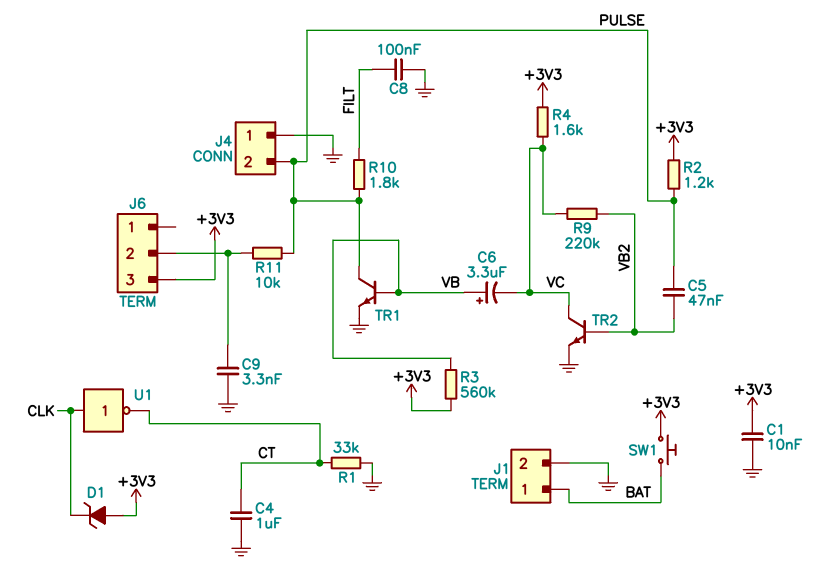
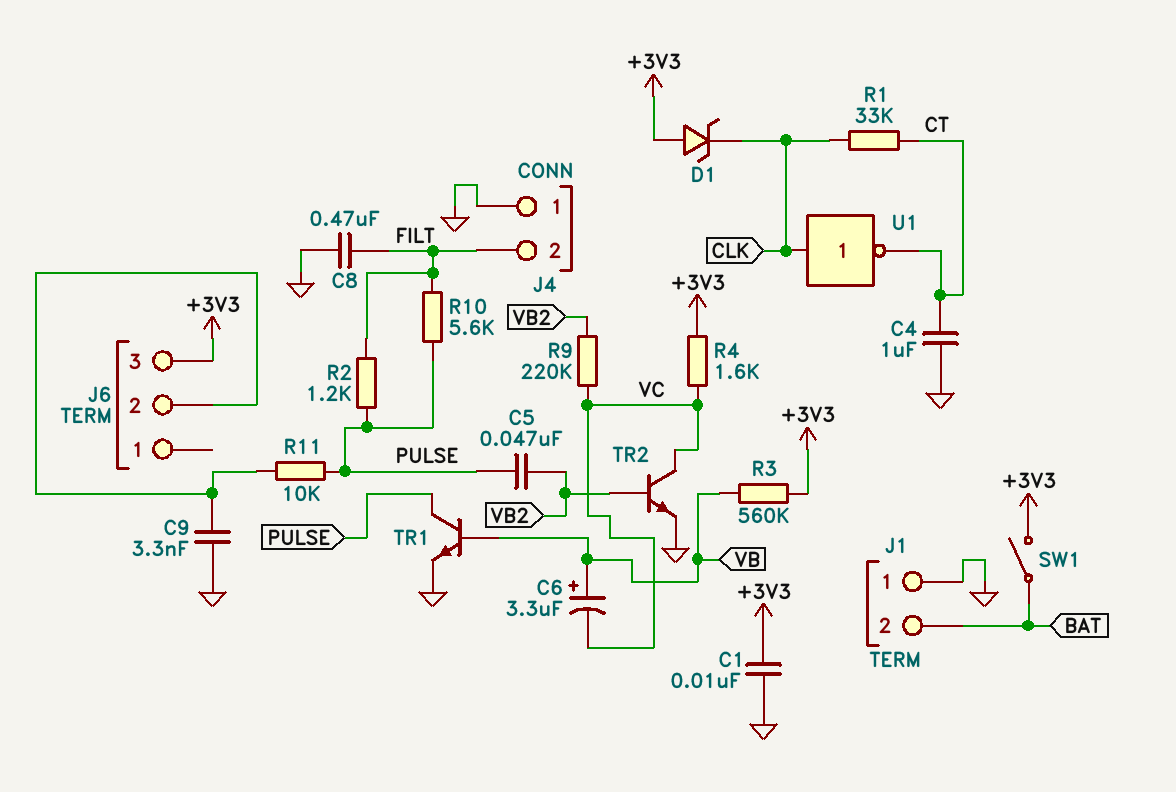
C8: 100nF (FILT, GND) -> 470nF (FILT, GND)
J1 pin 1: BAT -> GND
J1 pin 2: GND -> BAT
J4 pin 2: PULSE -> FILT
R1: 33k (CT, GND) -> 33k (CLK, CT)
R2: 1.2k (+3V3, PULSE) -> 1.2k (FILT, PULSE)
R10: 1.8k (FILT, PULSE) -> 5.6k (FILT, PULSE)
SW1: button (+3V3, BAT) -> switch (+3V3, BAT)

